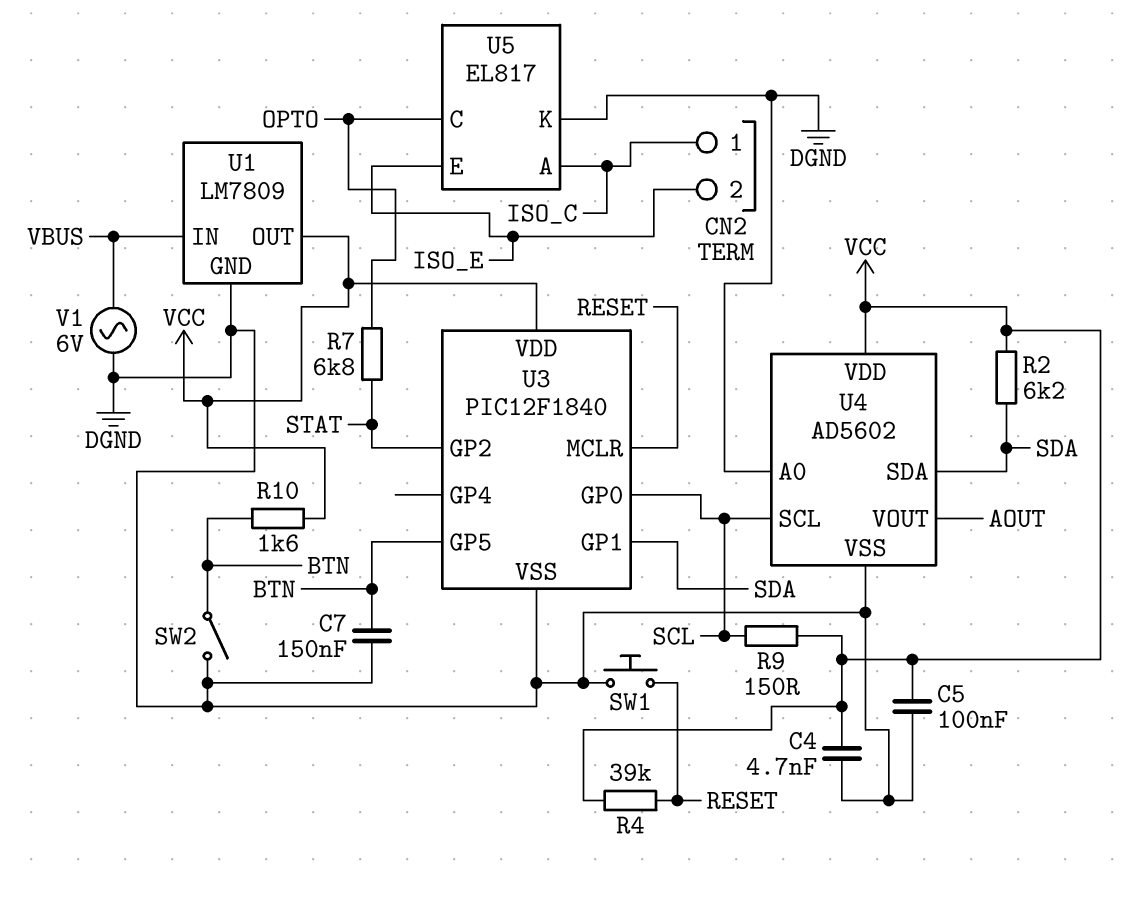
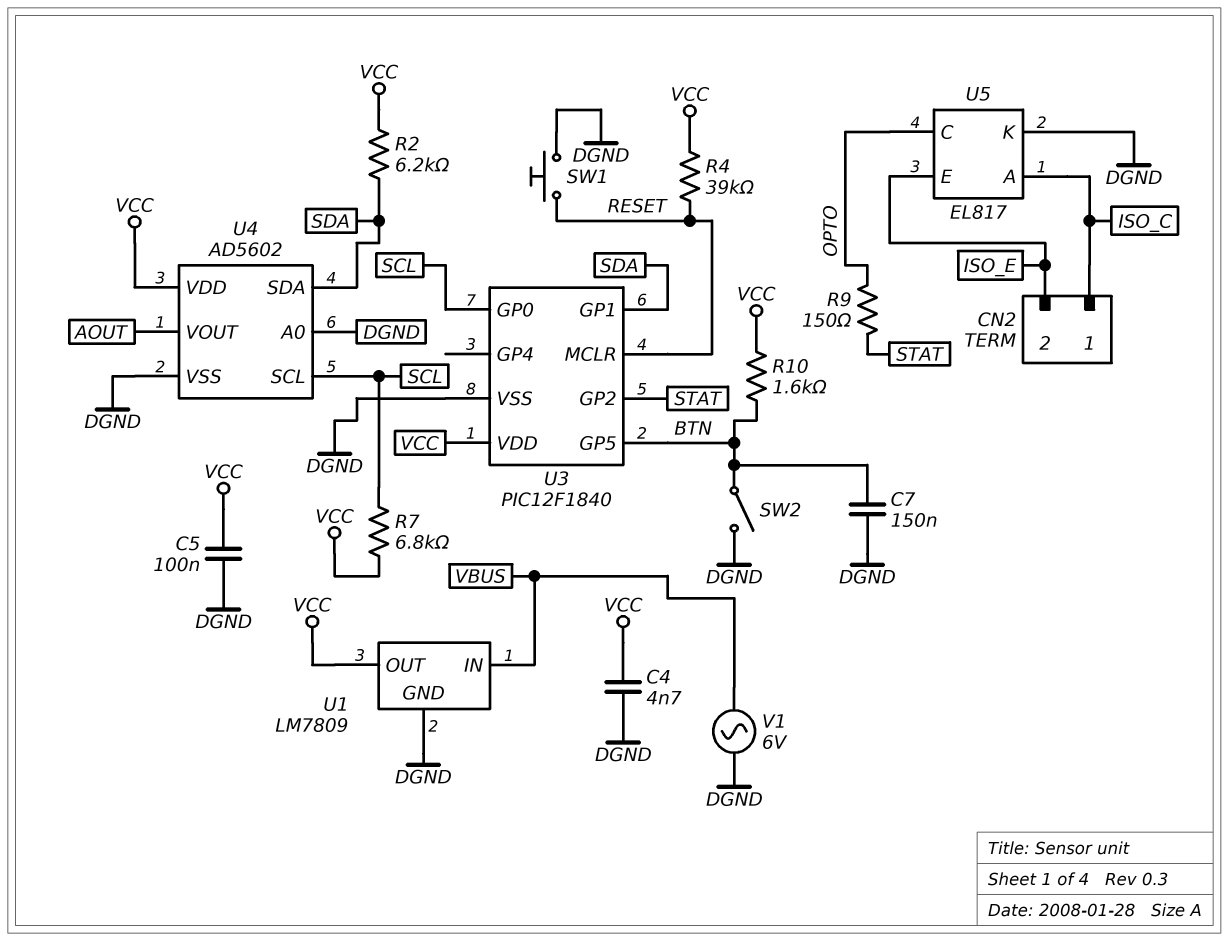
R7: 6.8k (OPTO, STAT) -> 6.8k (SCL, VCC)
R9: 150 (SCL, VCC) -> 150 (OPTO, STAT)

